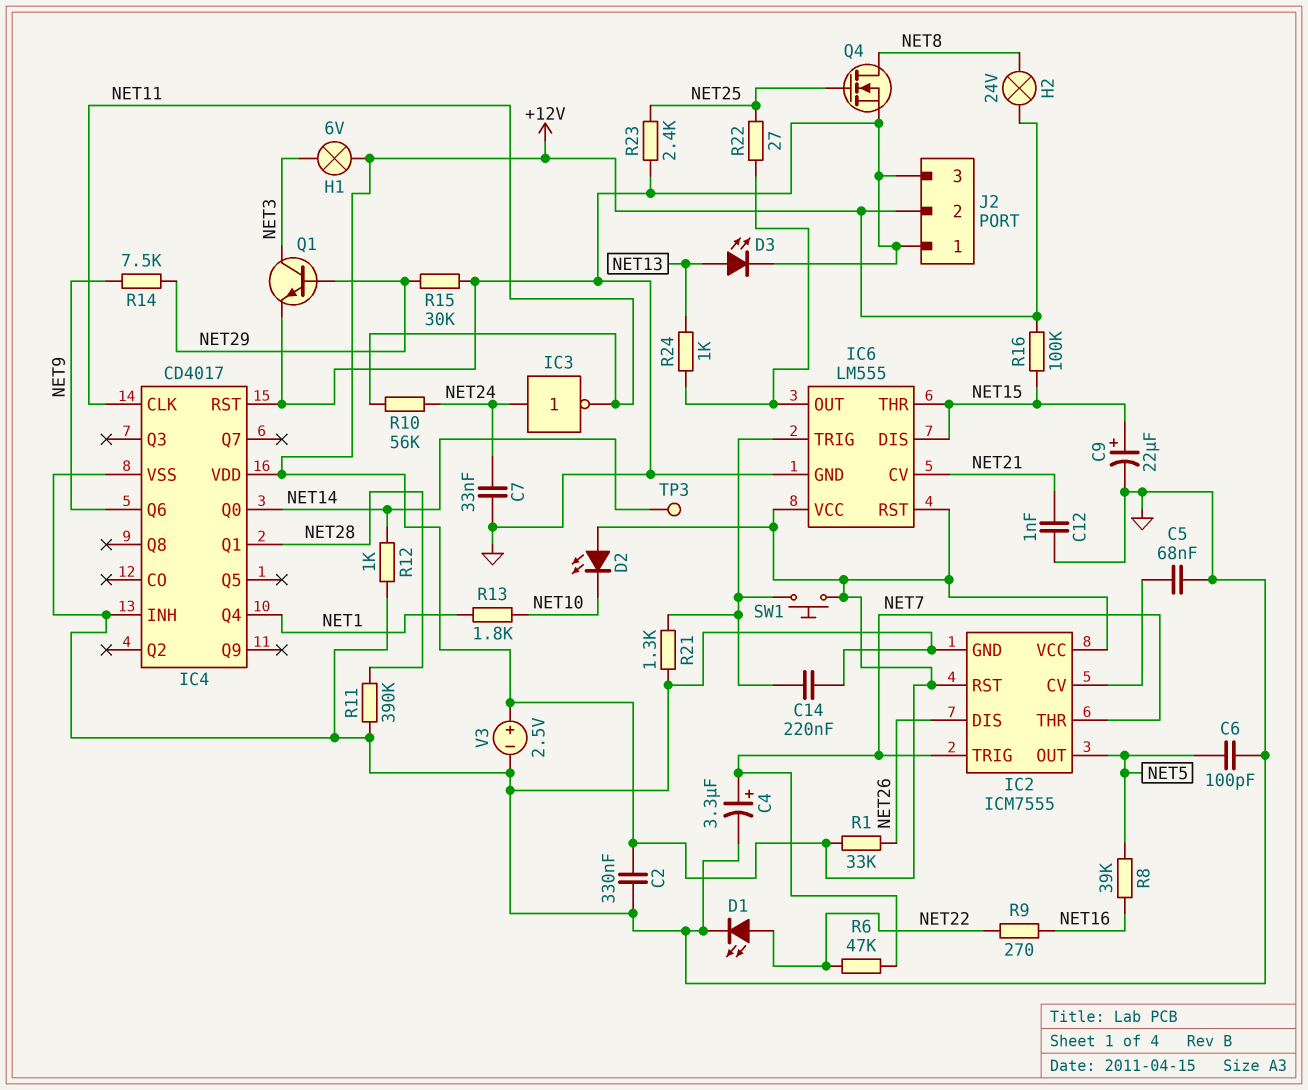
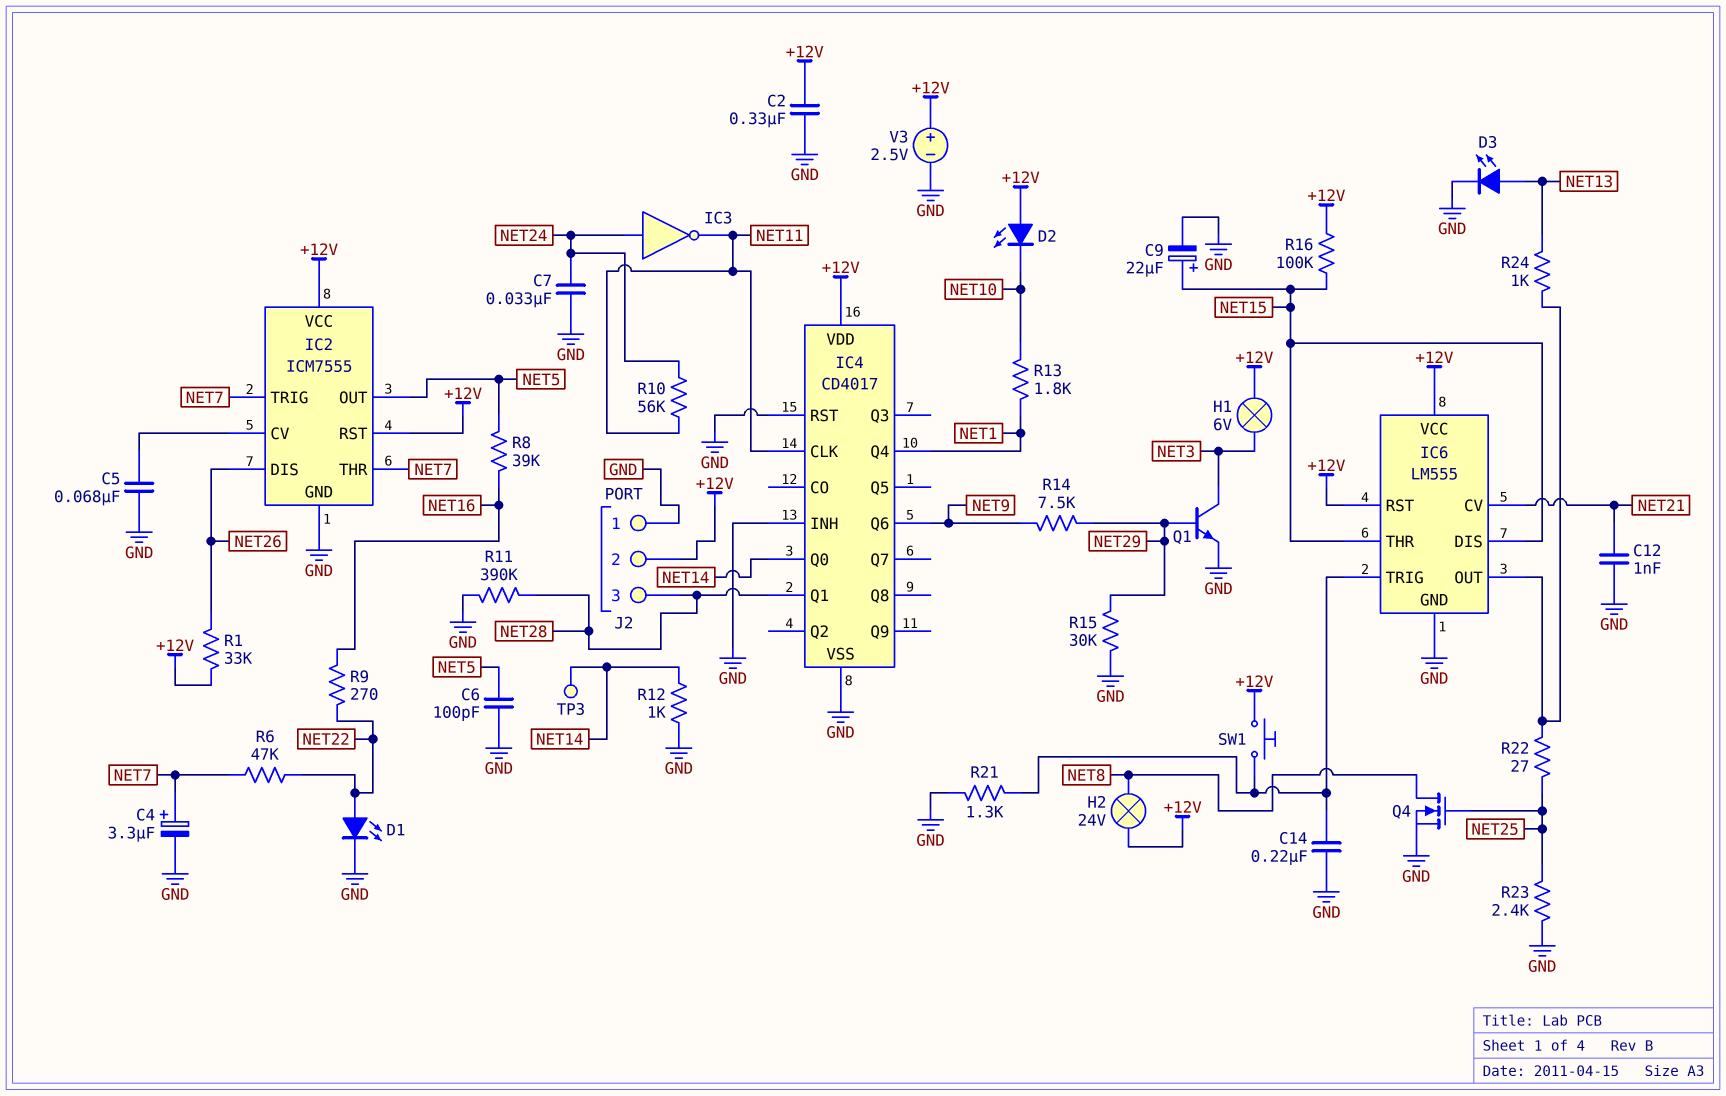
J2 pin 3: GND -> NET28

